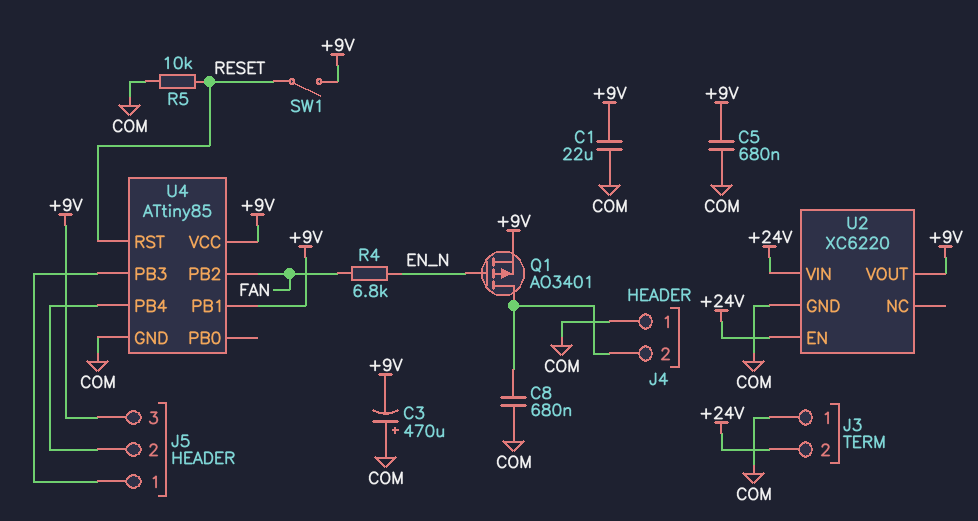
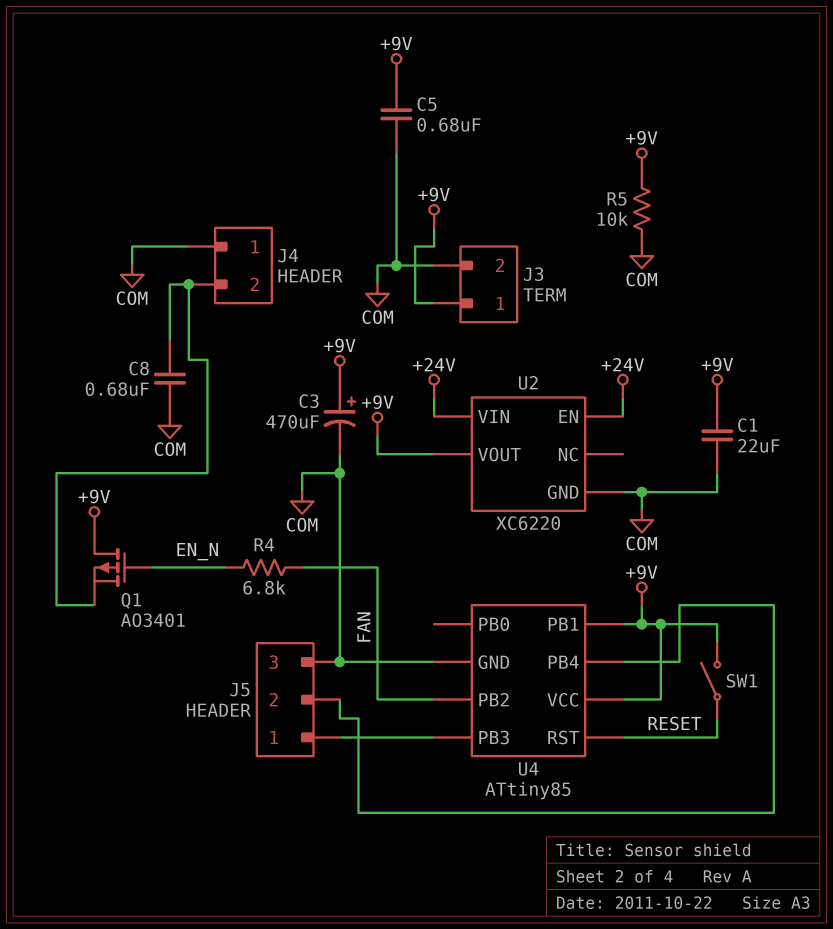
C3: 470uF (plus COM, minus +9V) -> 470uF (plus +9V, minus COM)
J3 pin 1: COM -> +9V
J3 pin 2: +24V -> COM
J5 pin 3: +9V -> COM
Q1: PMOS AO3401 (G EN_N, D J4/2, S +9V) -> PMOS AO3401 (G EN_N, D +9V, S J4/2)
R5: 10k (COM, RESET) -> 10k (+9V, COM)

